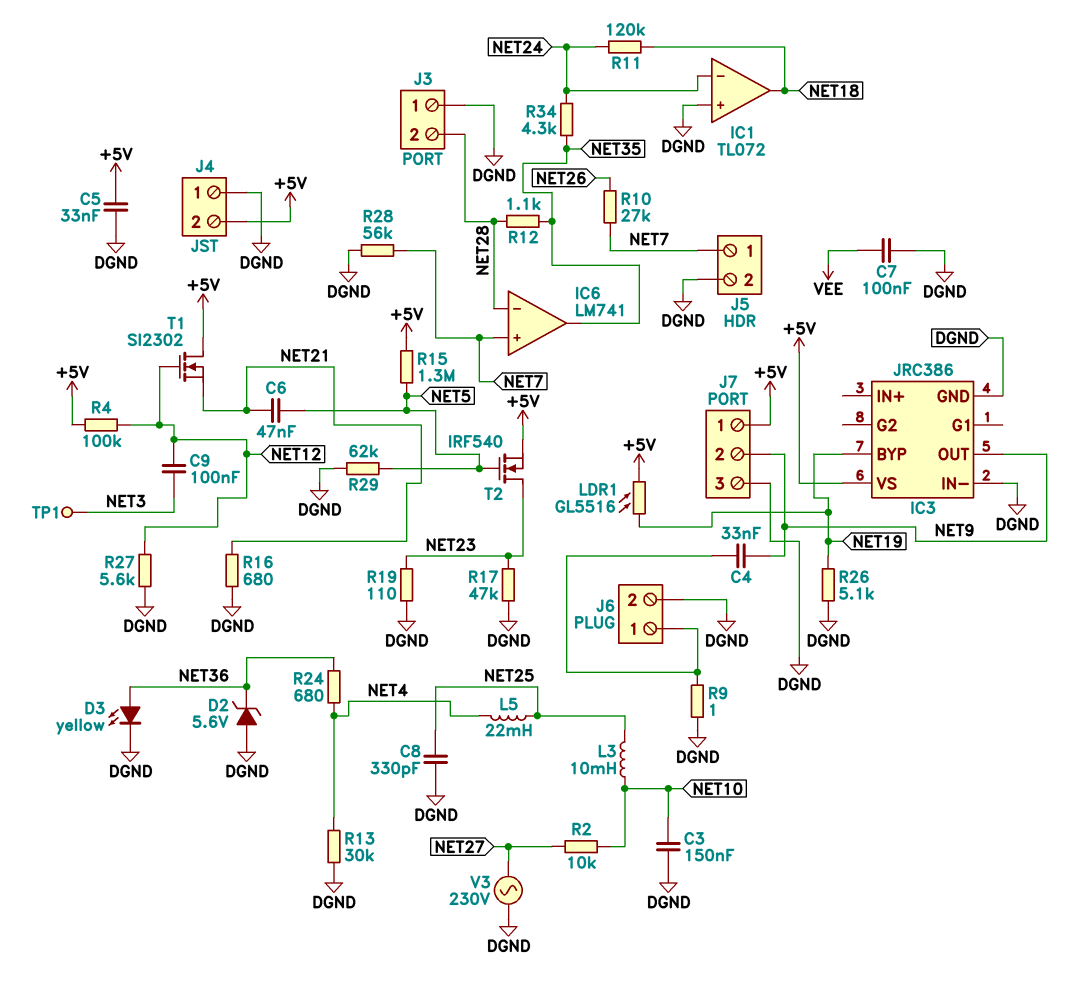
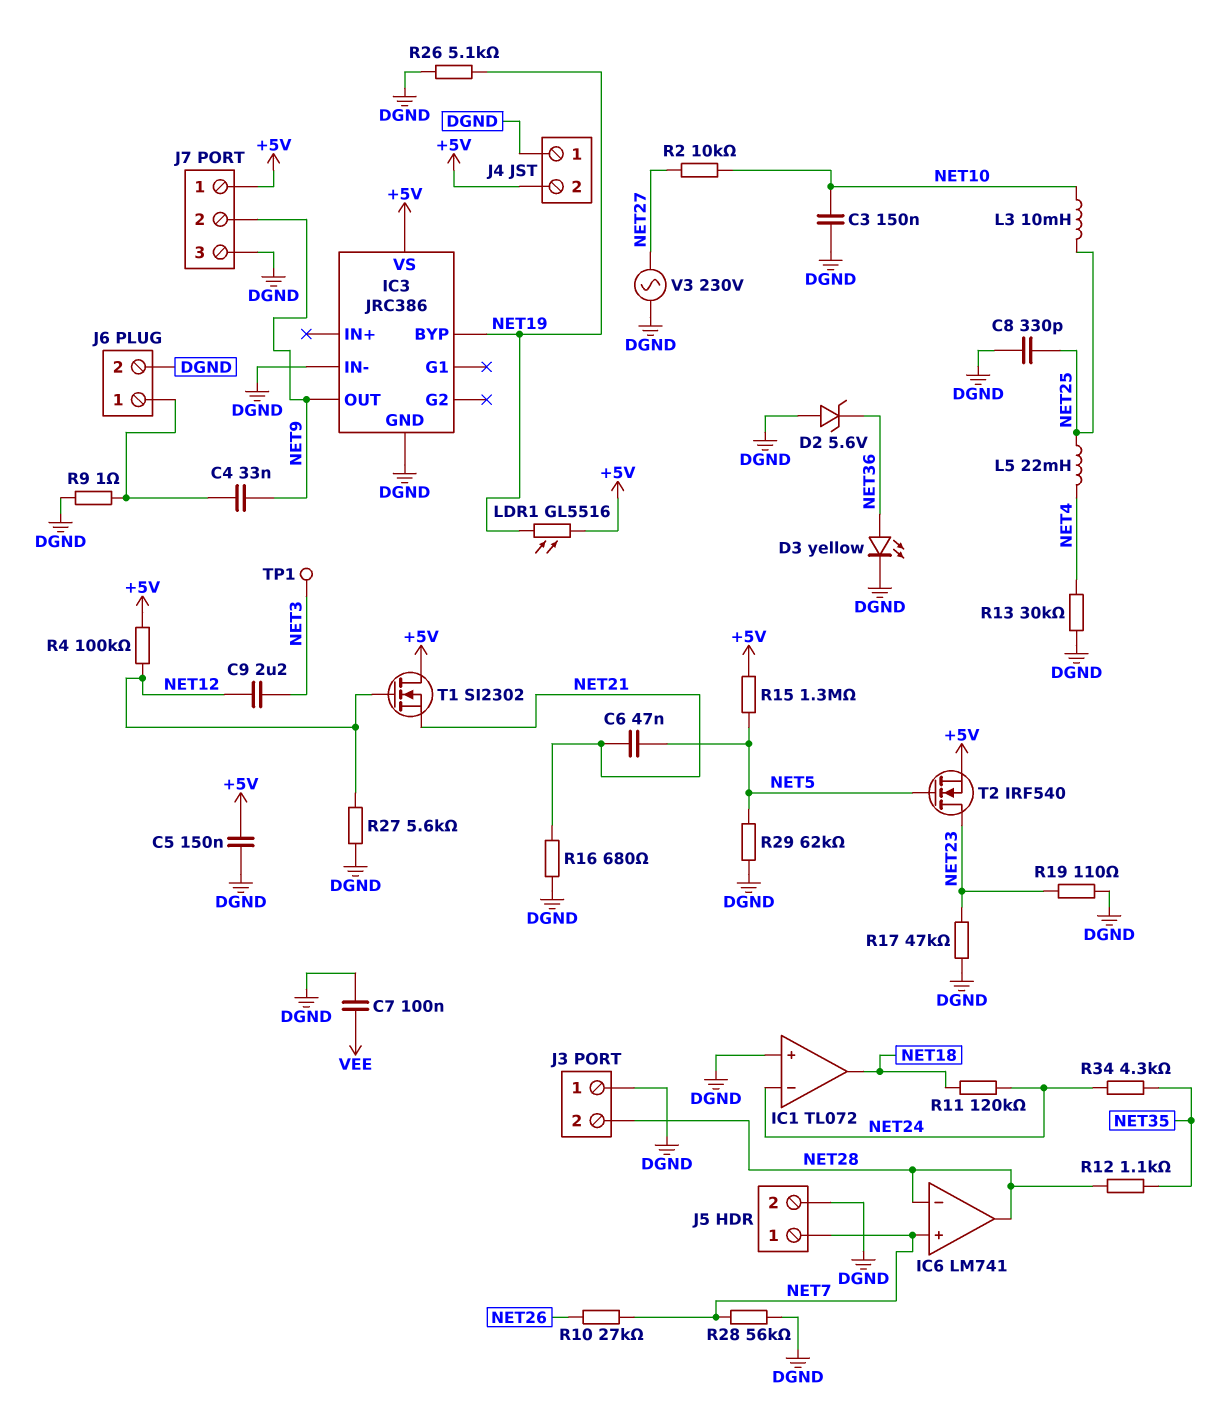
C5: 33nF (+5V, DGND) -> 150nF (+5V, DGND)
C9: 100nF (NET3, NET12) -> 2.2uF (NET3, NET12)
IC6 pin out: NET35 -> NET28
R24: 680 (NET4, NET36) -> none

